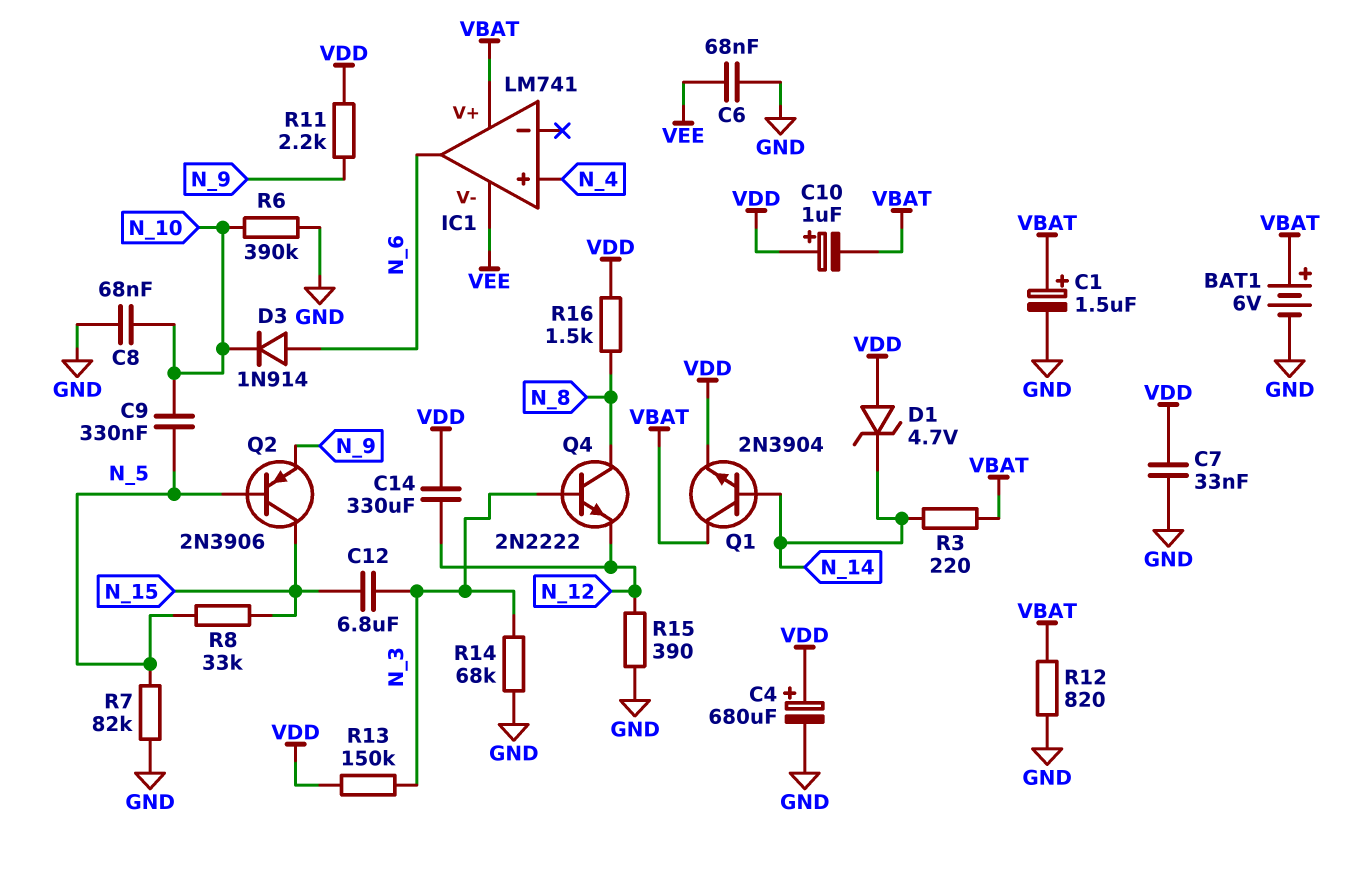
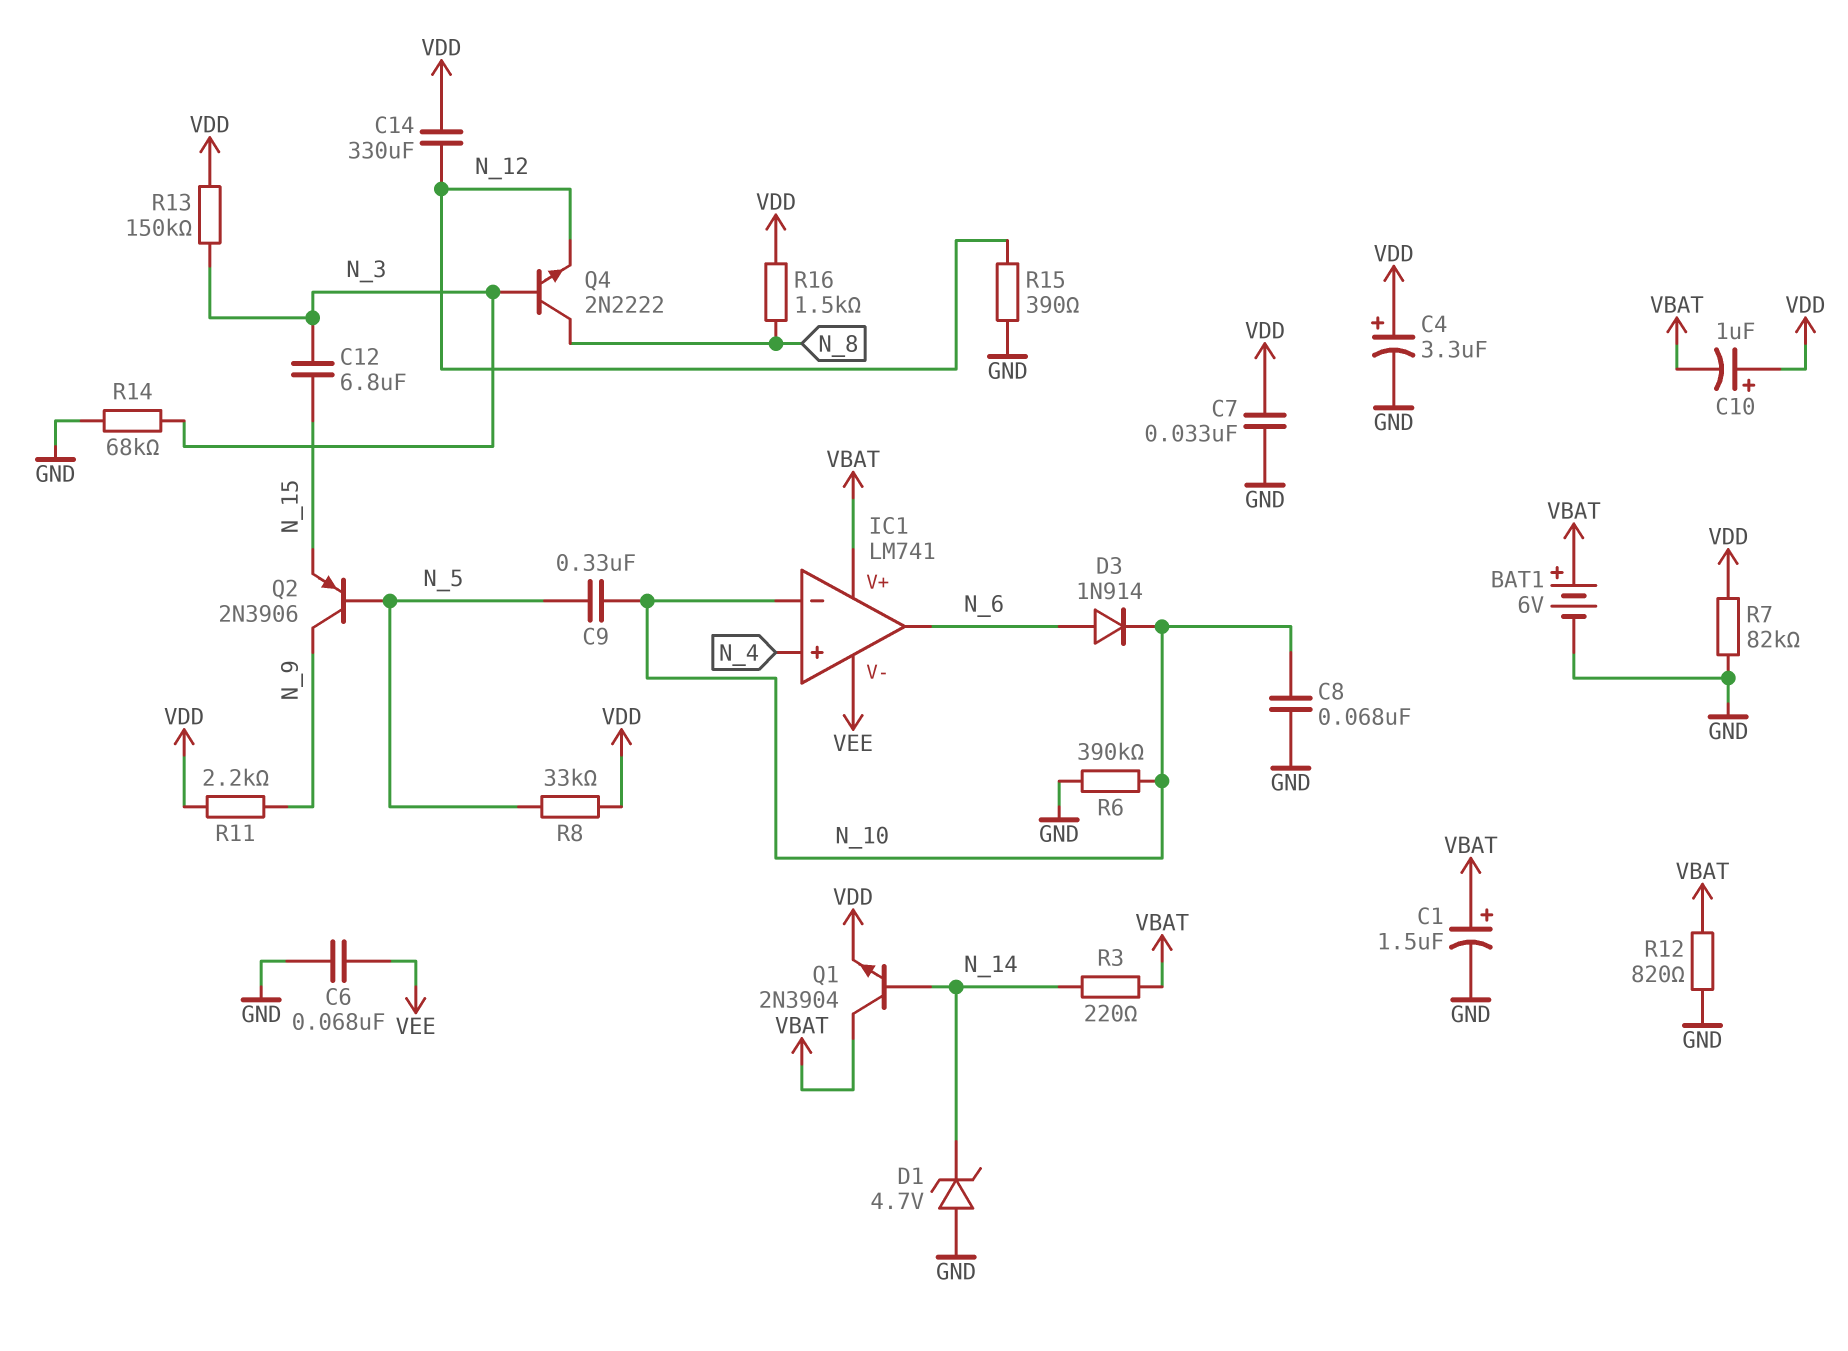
C4: 680uF (plus VDD, minus GND) -> 3.3uF (plus VDD, minus GND)
D1: zener 4.7V (A VDD, K N_14) -> zener 4.7V (A GND, K N_14)
IC1 pin in-: none -> N_10
Q2: PNP 2N3906 (B N_5, C N_15, E N_9) -> PNP 2N3906 (B N_5, C N_9, E N_15)
R7: 82k (GND, N_5) -> 82k (GND, VDD)
R8: 33k (N_5, N_15) -> 33k (N_5, VDD)

